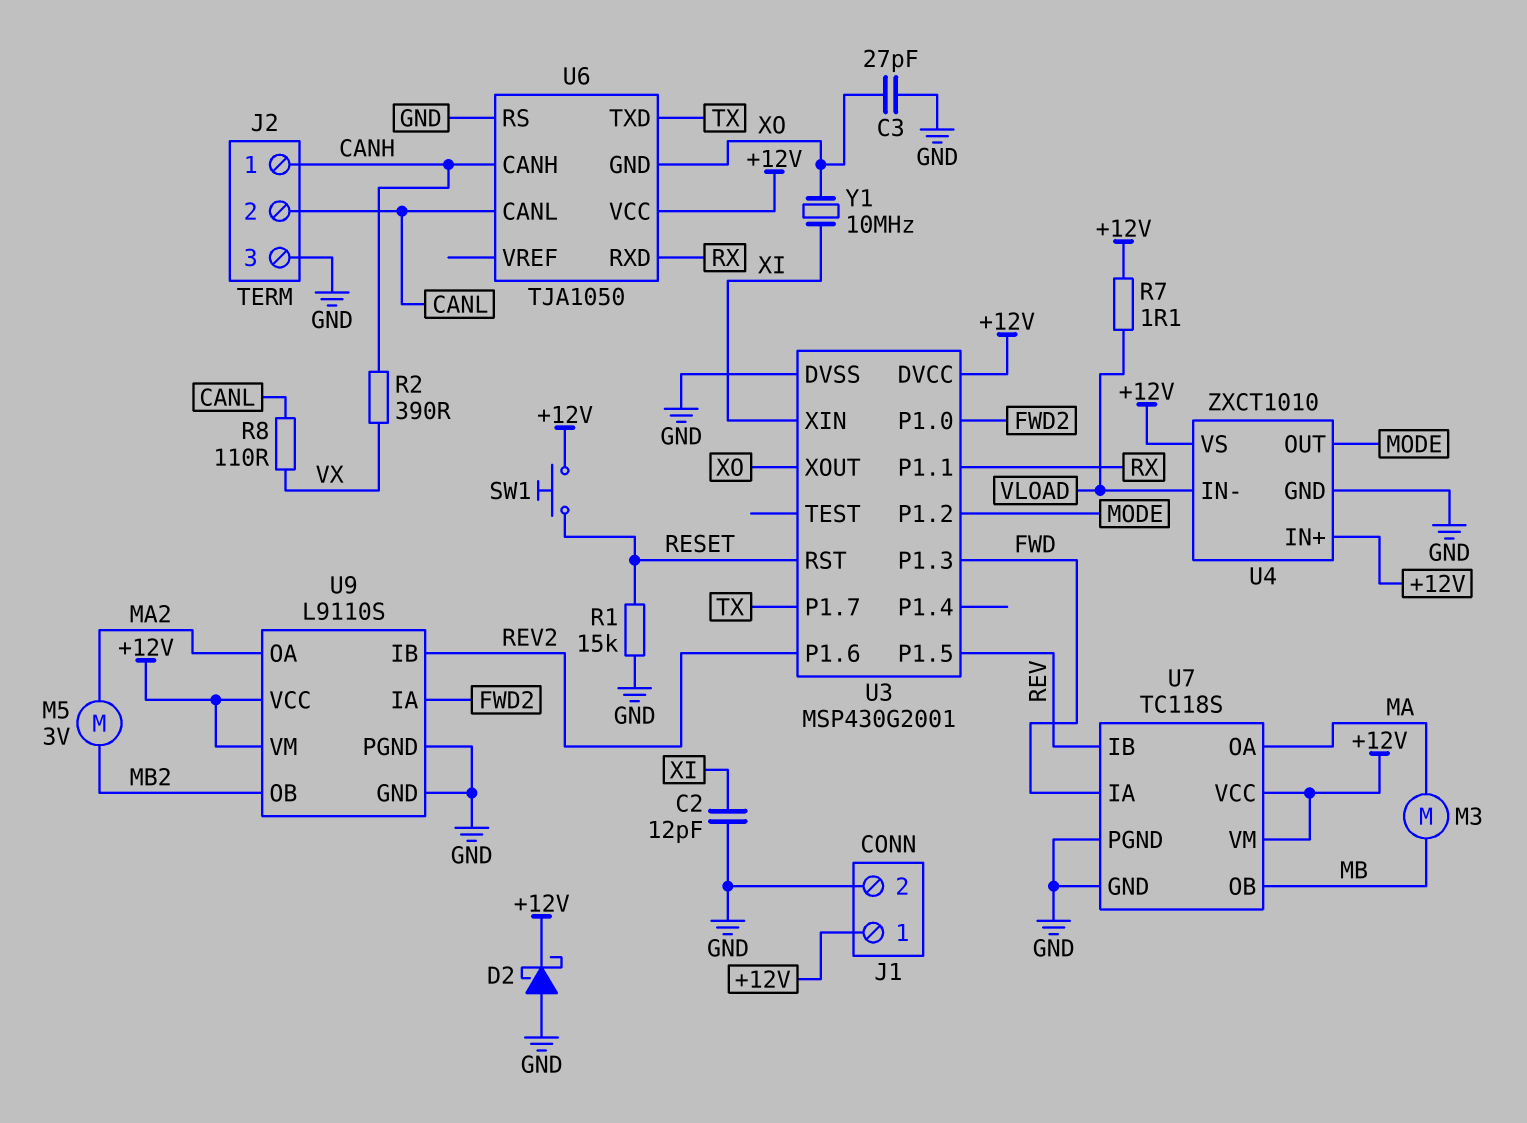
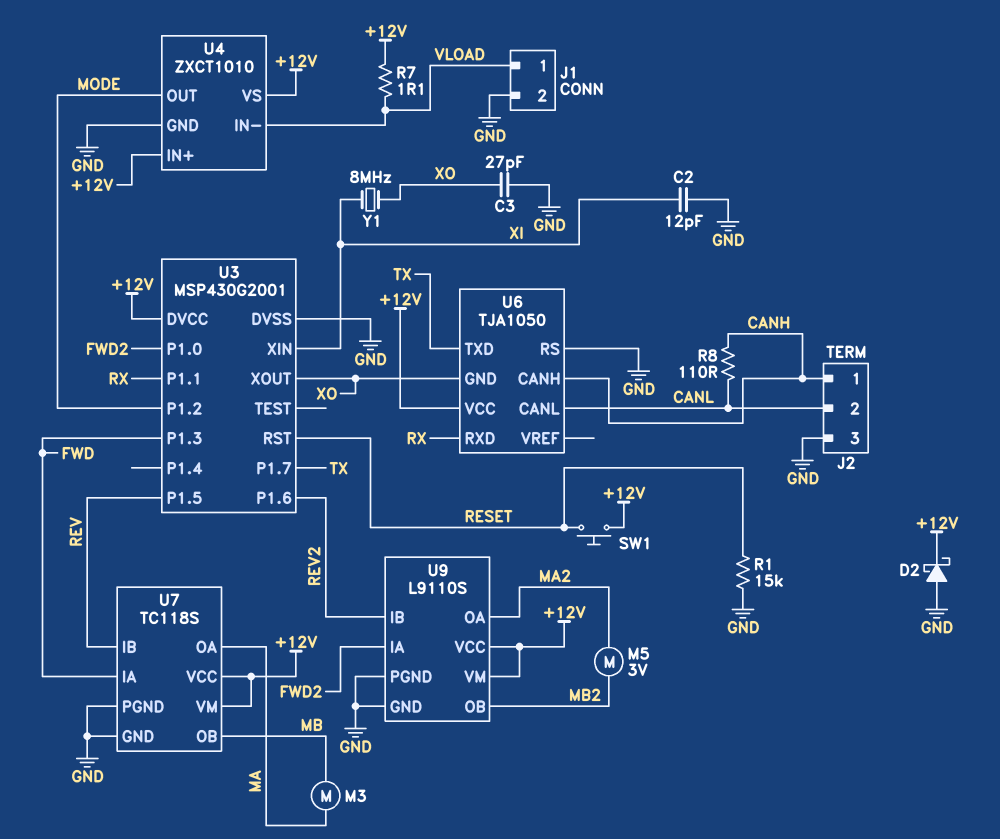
J1 pin 1: +12V -> VLOAD
R2: 390 (CANH, VX) -> none
R8: 110 (CANL, VX) -> 110 (CANH, CANL)
Y1: 10MHz (XI, XO) -> 8MHz (XI, XO)

